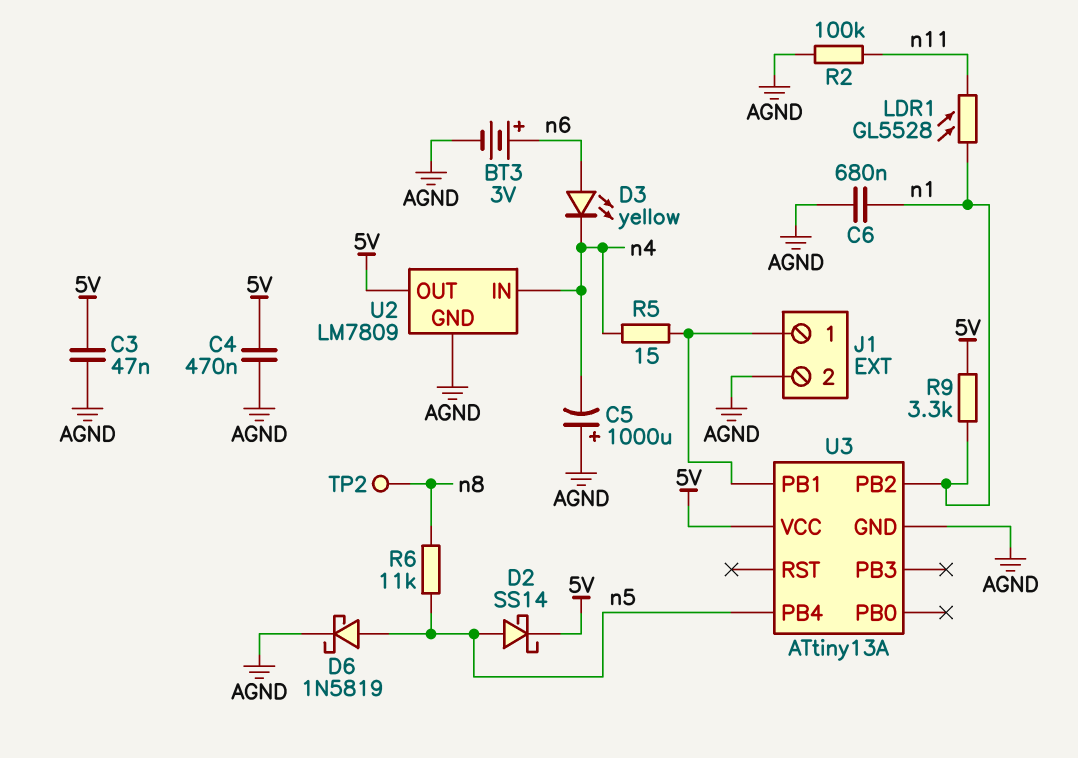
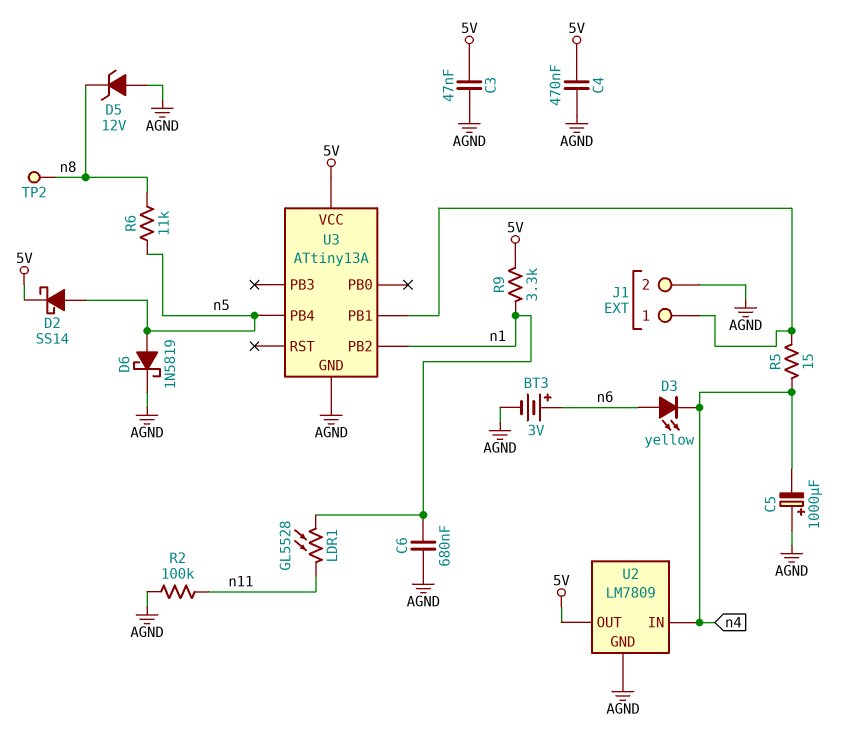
D5: none -> zener 12V (A AGND, K n8)

